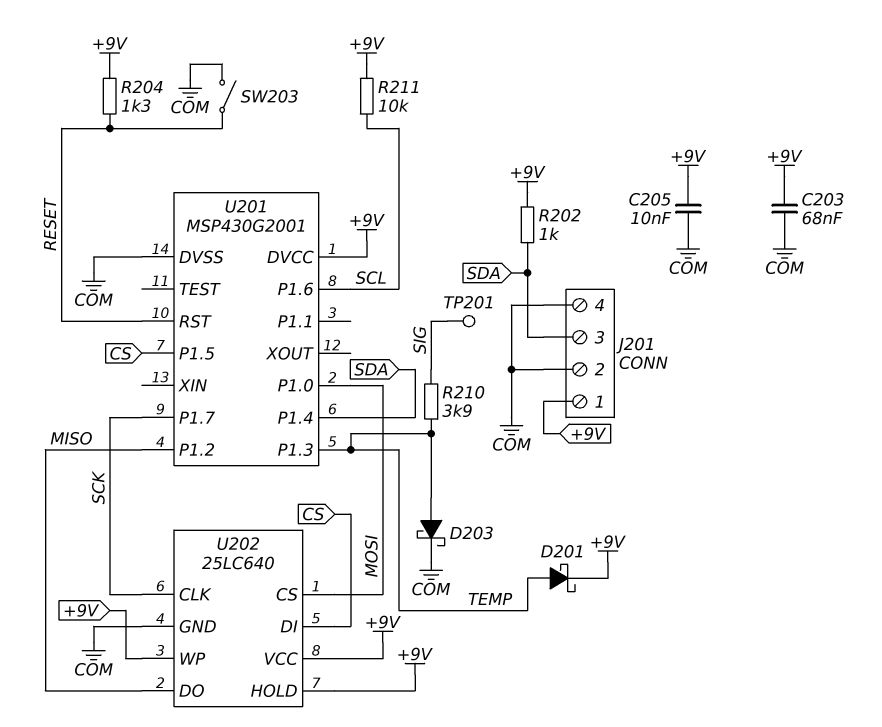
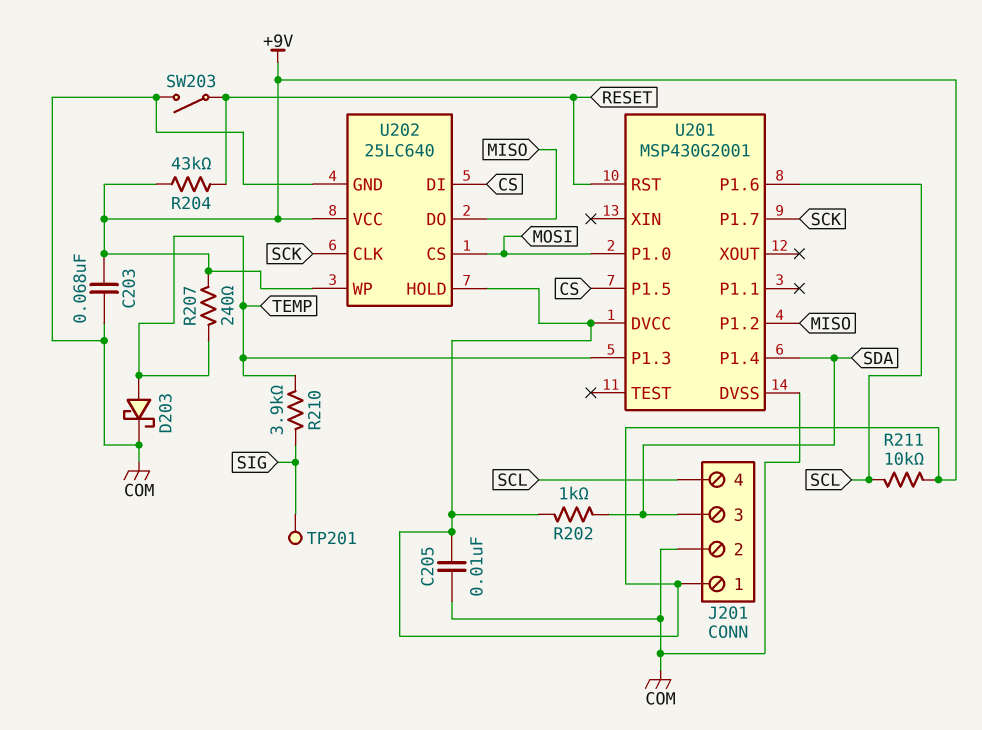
D201: schottky (A TEMP, K +9V) -> none
J201 pin 4: COM -> SCL
R204: 1.3k (+9V, RESET) -> 43k (+9V, RESET)
R207: none -> 240 (+9V, TEMP)

